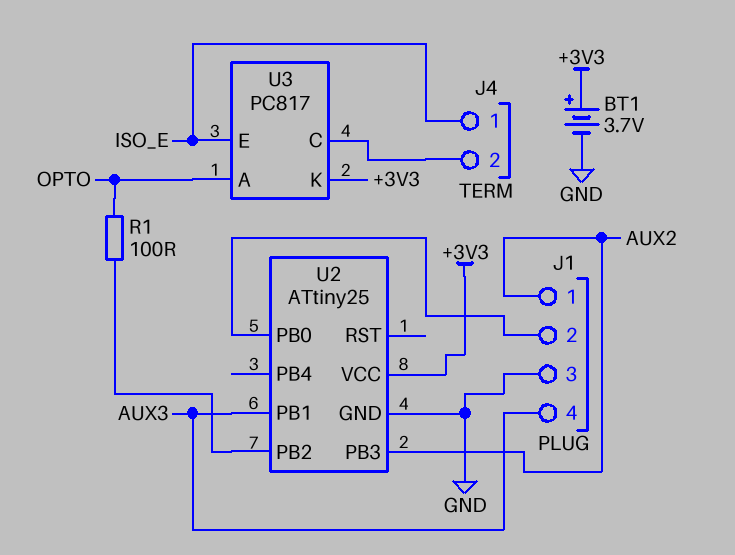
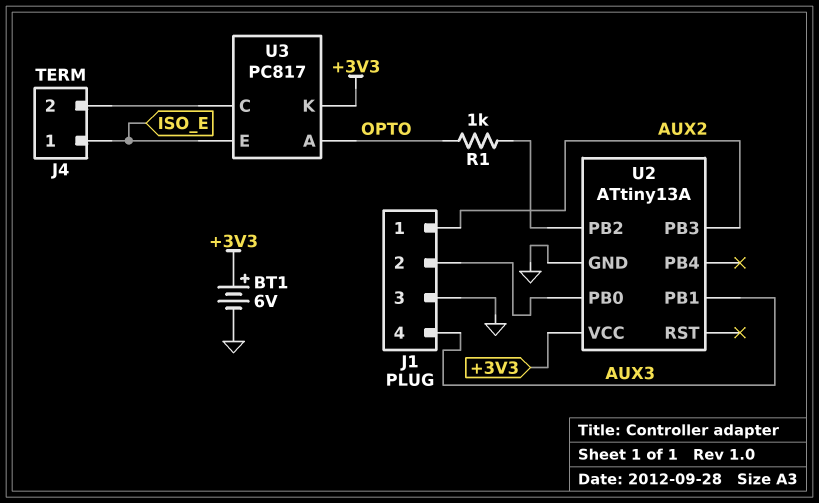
BT1: 3.7V (plus +3V3, minus GND) -> 6V (plus +3V3, minus GND)
R1: 100 (OPTO, U2/PB2) -> 1k (OPTO, U2/PB2)
U2: ATtiny25 -> ATtiny13A

